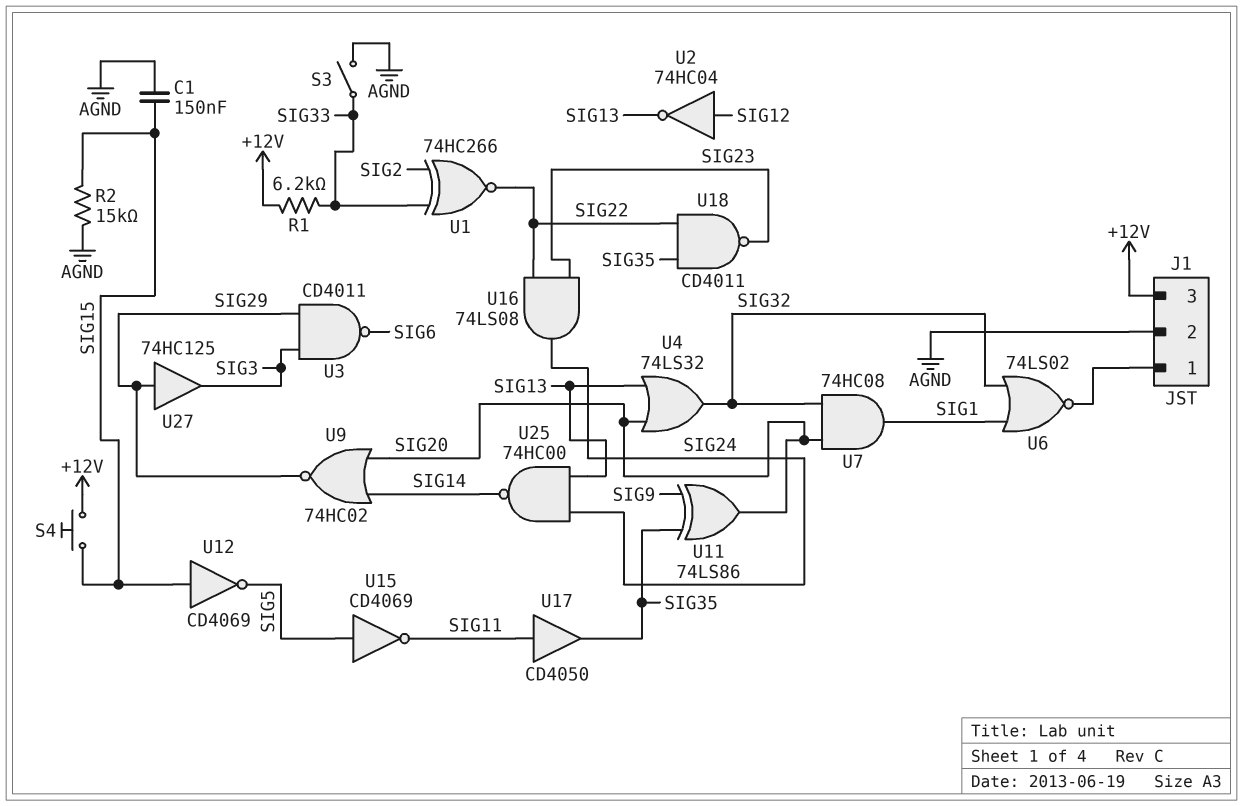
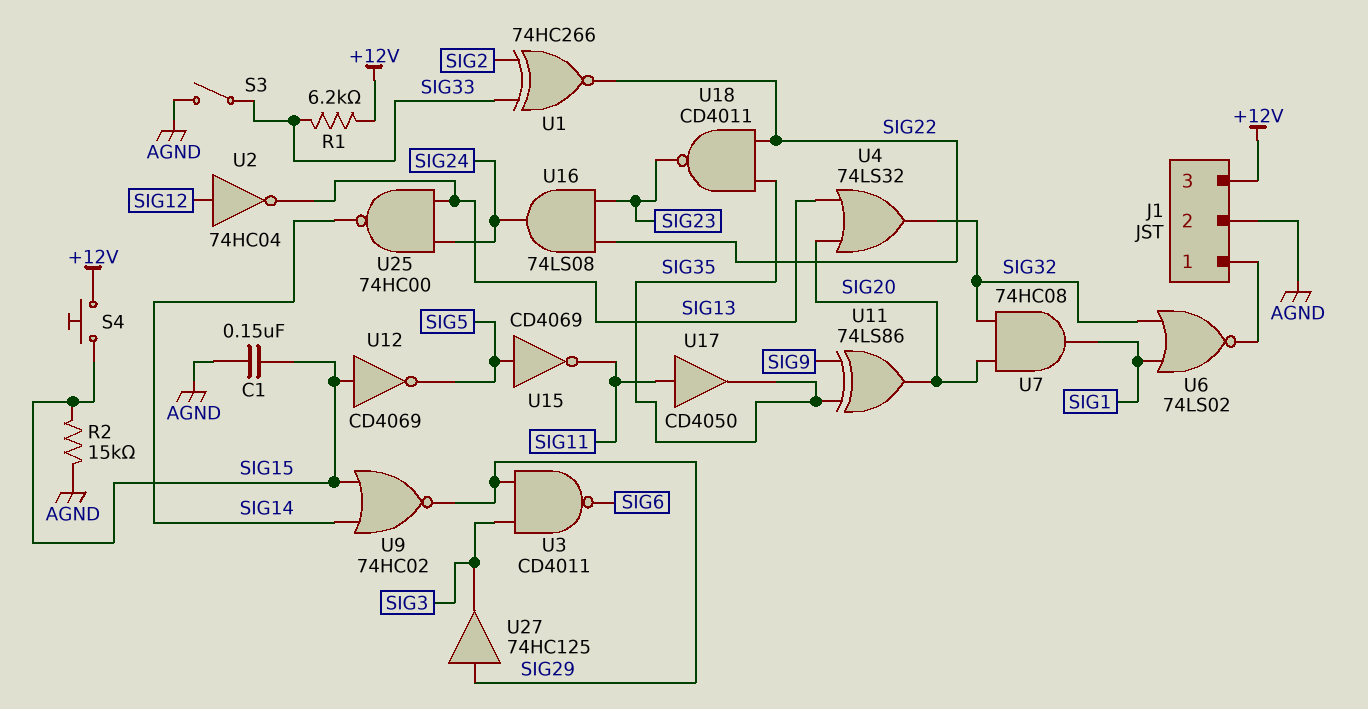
U9: NOR 74HC02 (in SIG14, in SIG20, out SIG29) -> NOR 74HC02 (in SIG14, in SIG15, out SIG29)

